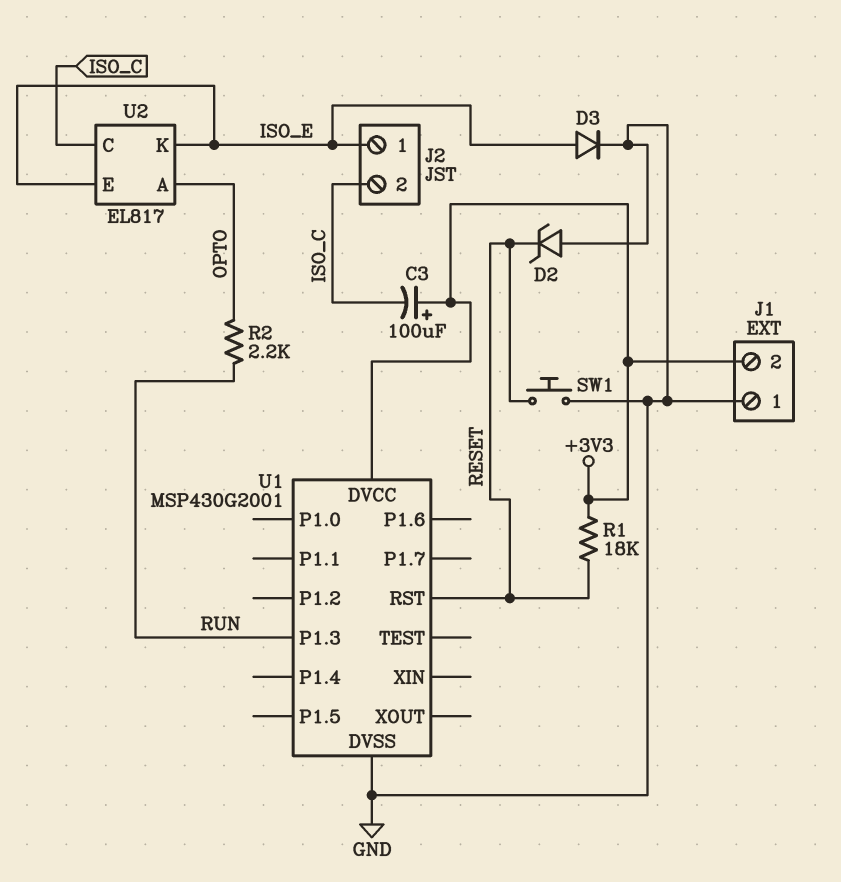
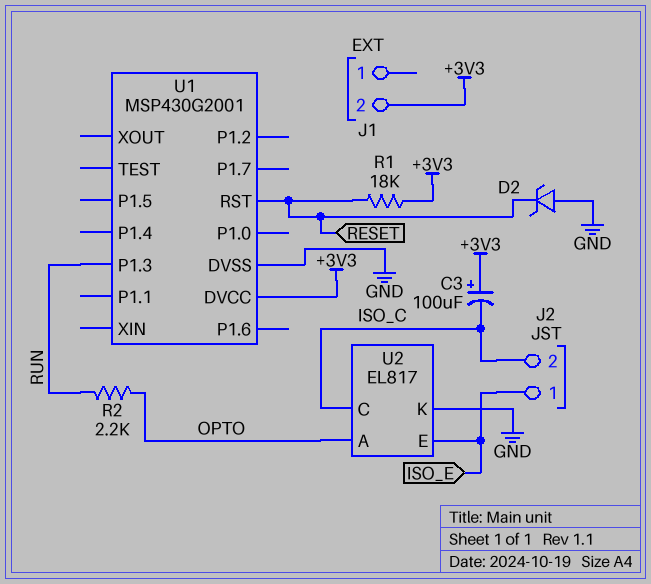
D3: diode (A ISO_E, K GND) -> none
J1 pin 1: GND -> none
SW1: button (GND, RESET) -> none
U2 pin K: ISO_E -> GND

